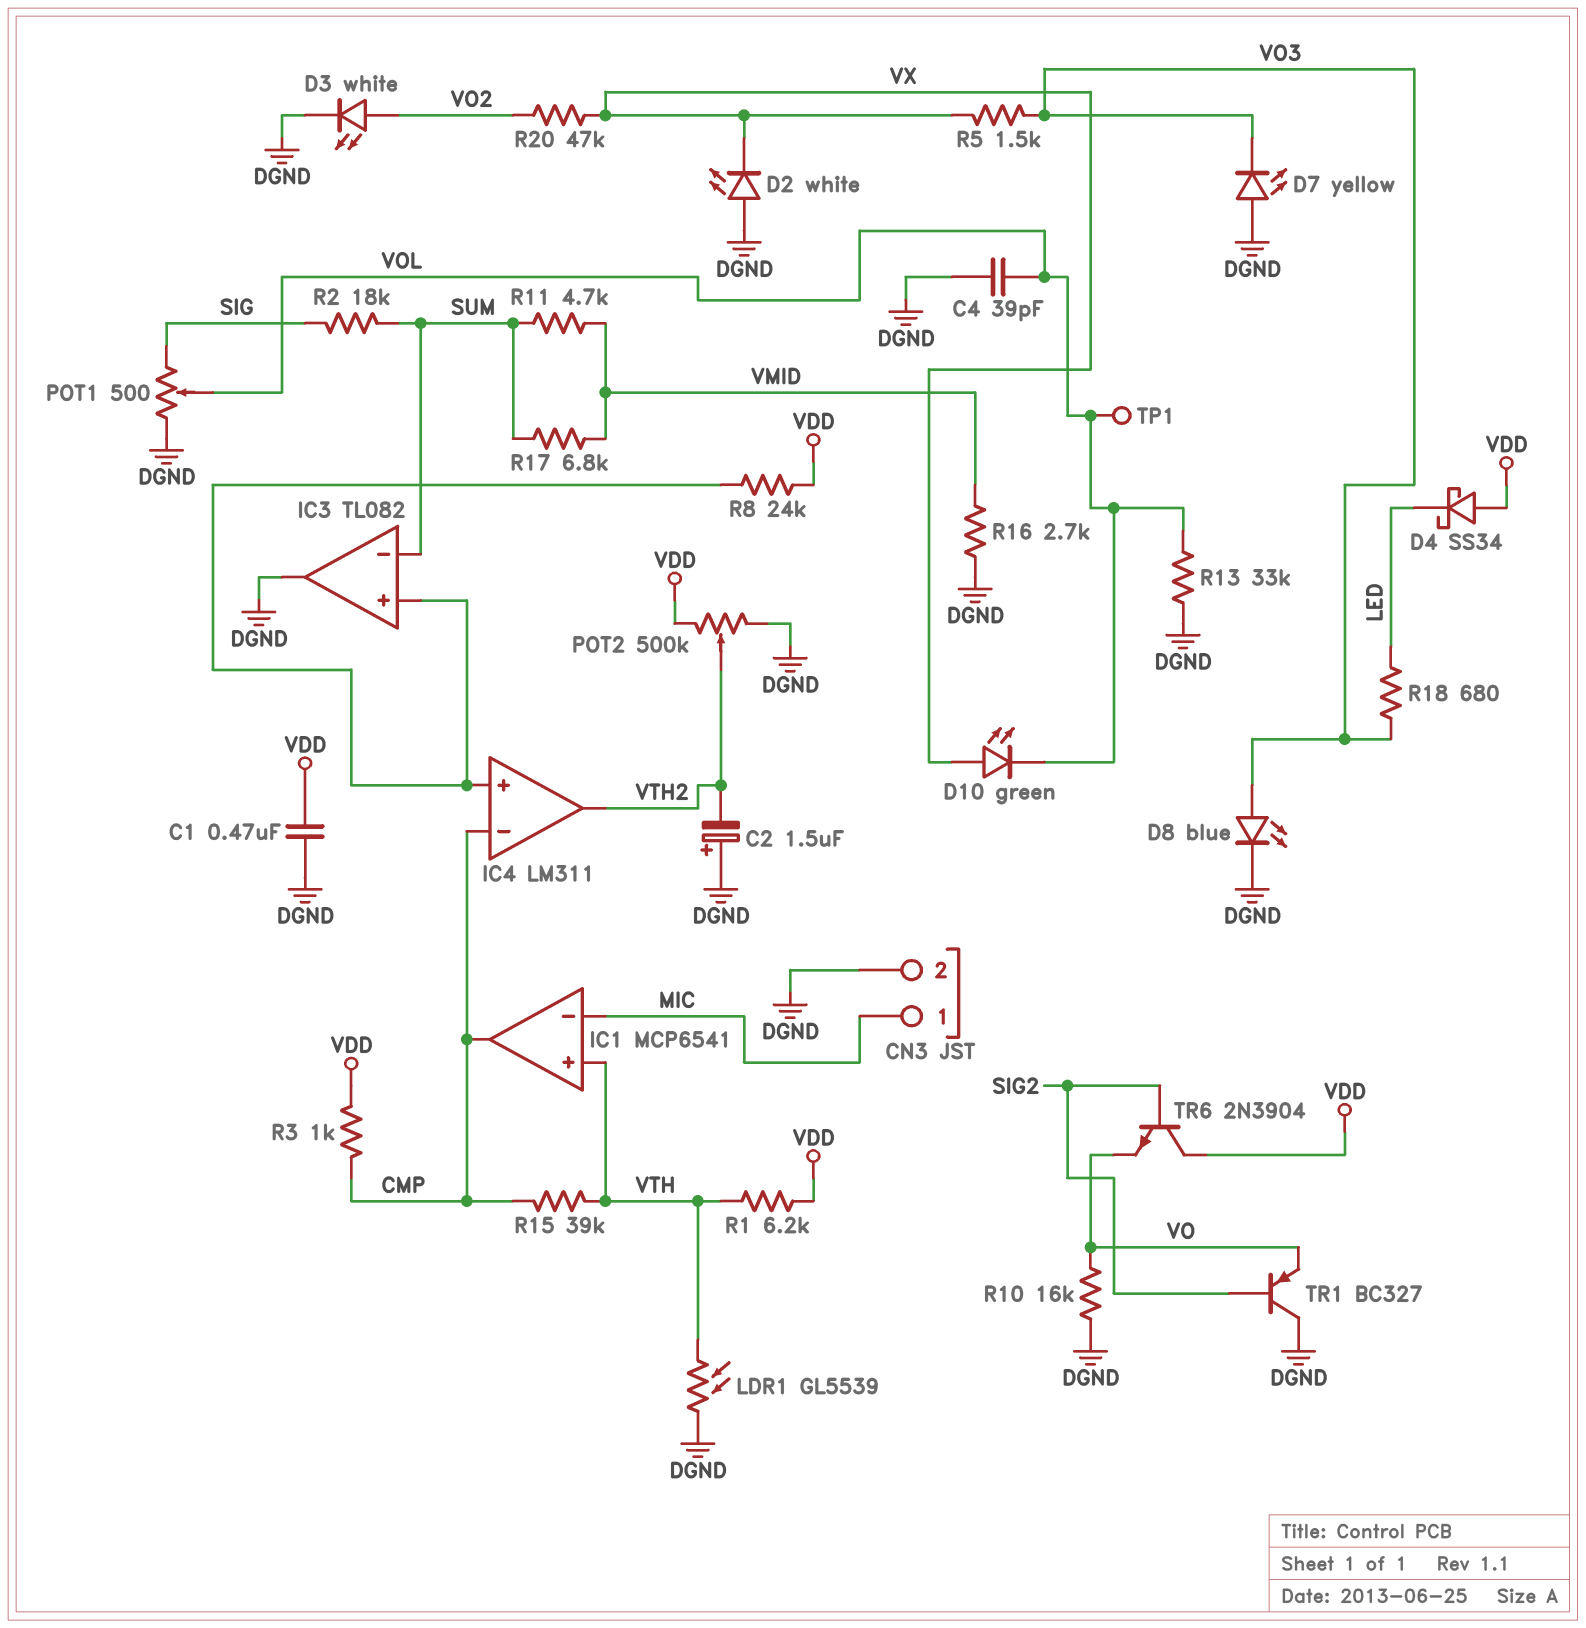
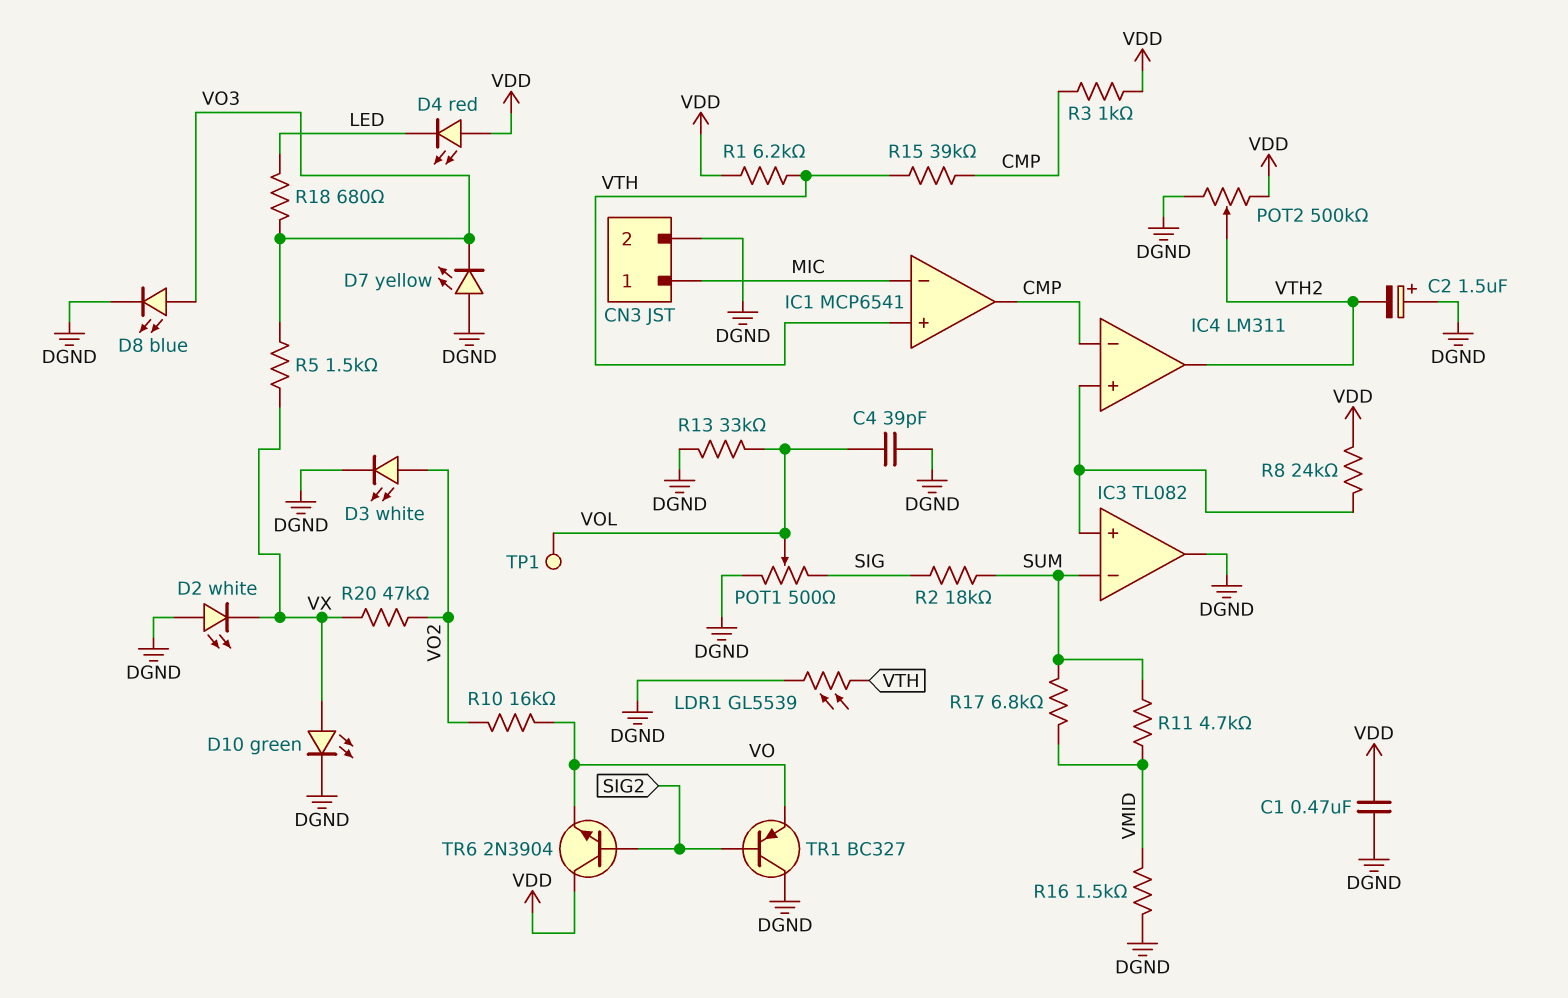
D4: schottky SS34 (A VDD, K LED) -> LED red (A VDD, K LED)
D10: LED green (A VX, K VOL) -> LED green (A VX, K DGND)
R10: 16k (DGND, VO) -> 16k (VO, VO2)
R16: 2.7k (DGND, VMID) -> 1.5k (DGND, VMID)

